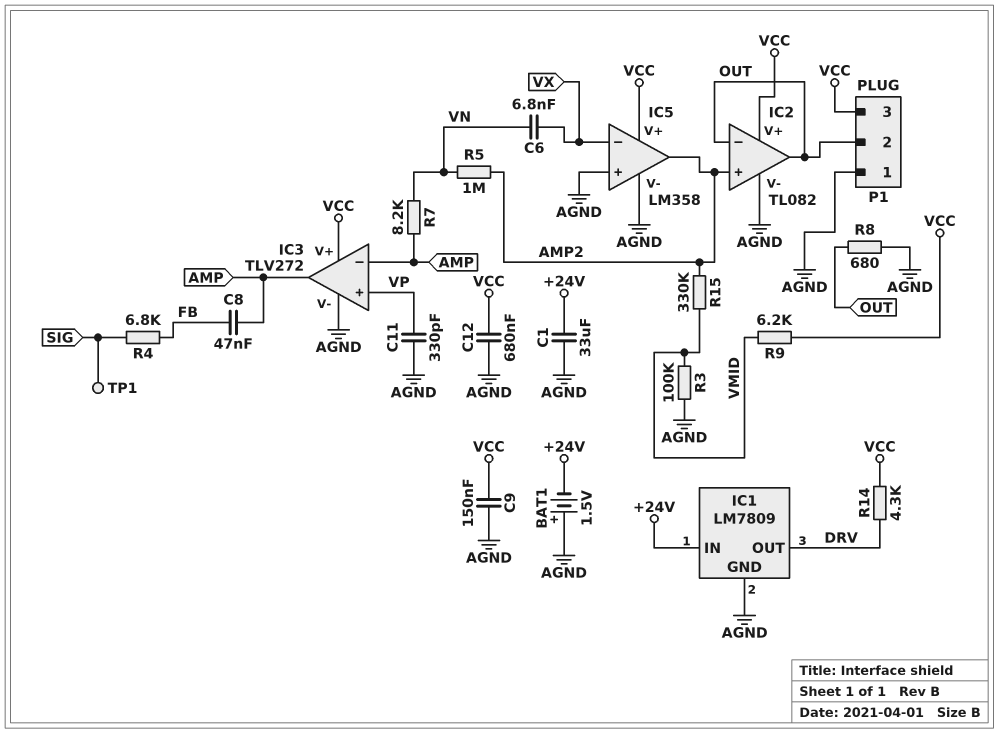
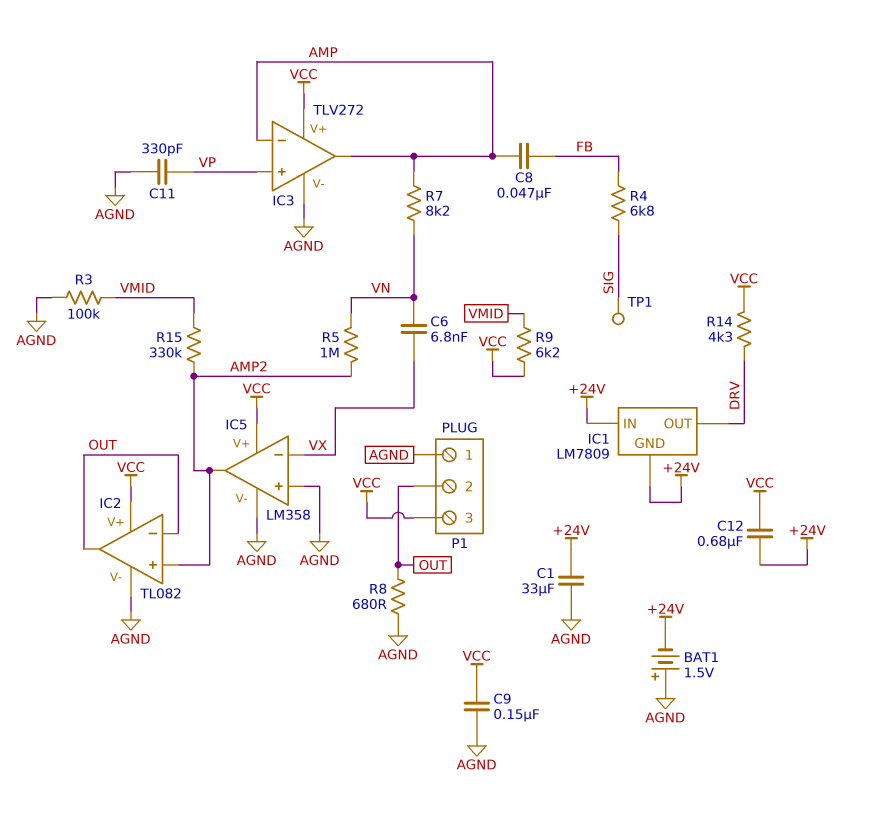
C12: 680nF (AGND, VCC) -> 680nF (+24V, VCC)
IC1 pin GND: AGND -> +24V

